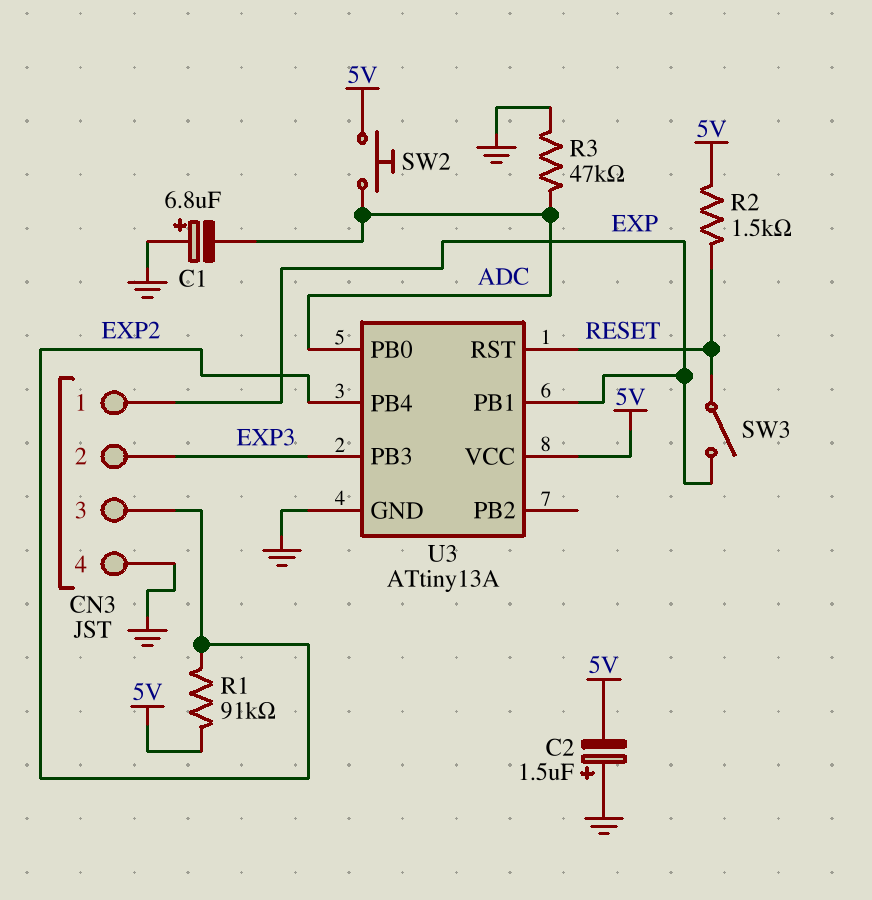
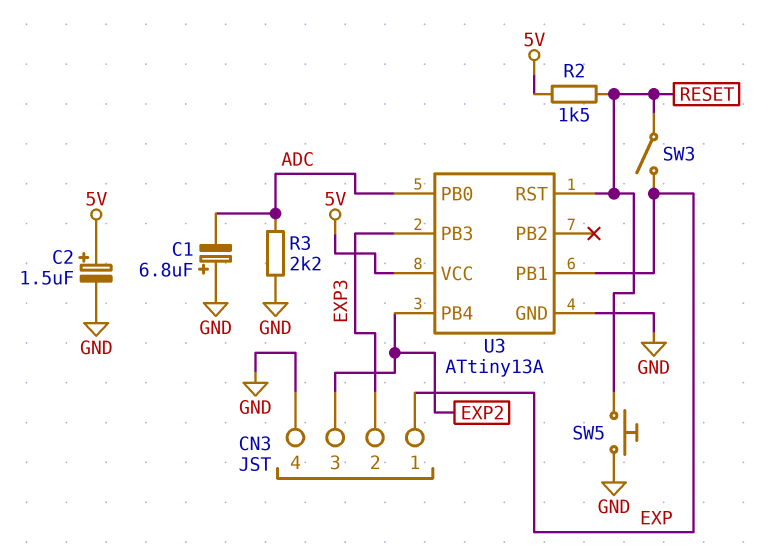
C2: 1.5uF (plus GND, minus 5V) -> 1.5uF (plus 5V, minus GND)
R1: 91k (5V, EXP2) -> none
R3: 47k (ADC, GND) -> 2.2k (ADC, GND)
SW2: button (5V, ADC) -> none
SW5: none -> button (GND, RESET)

